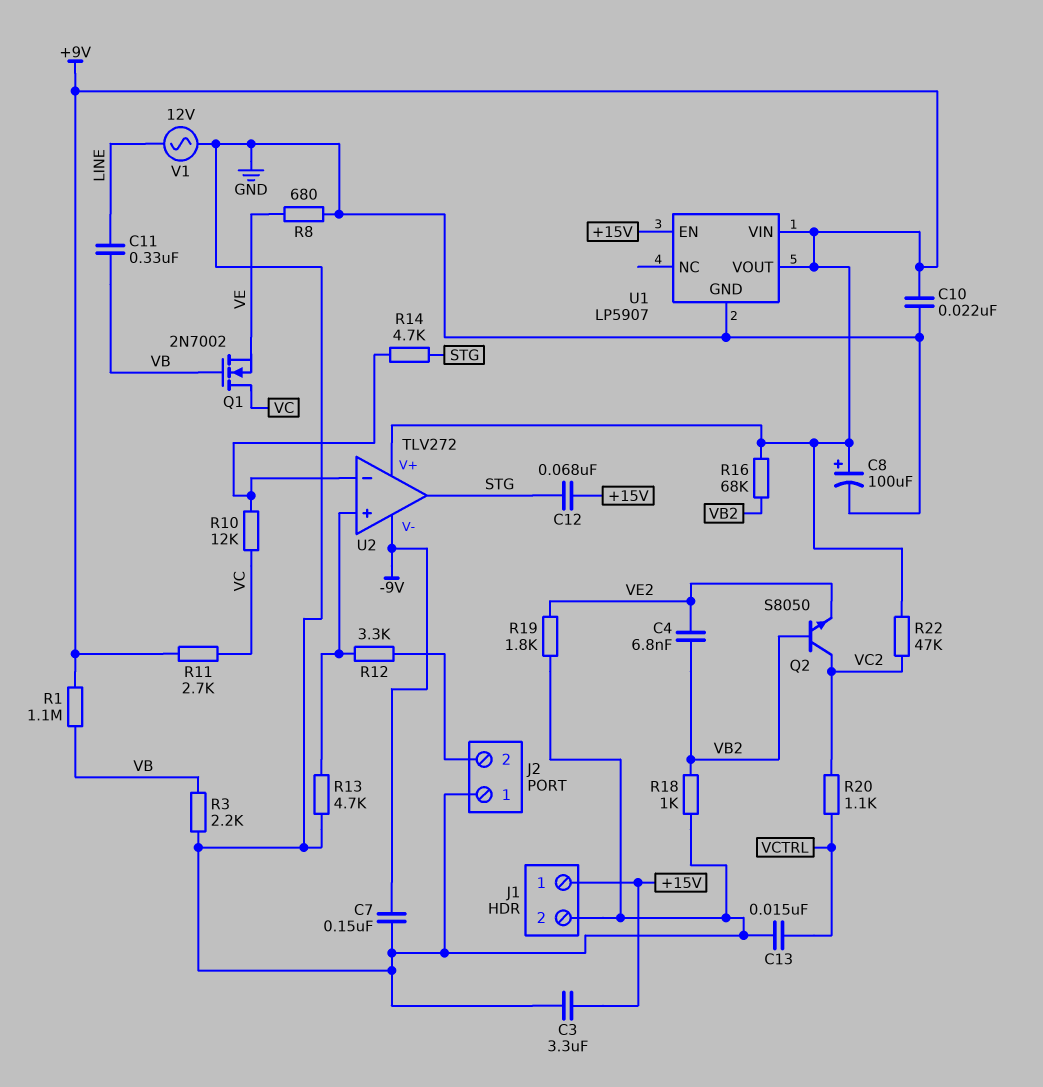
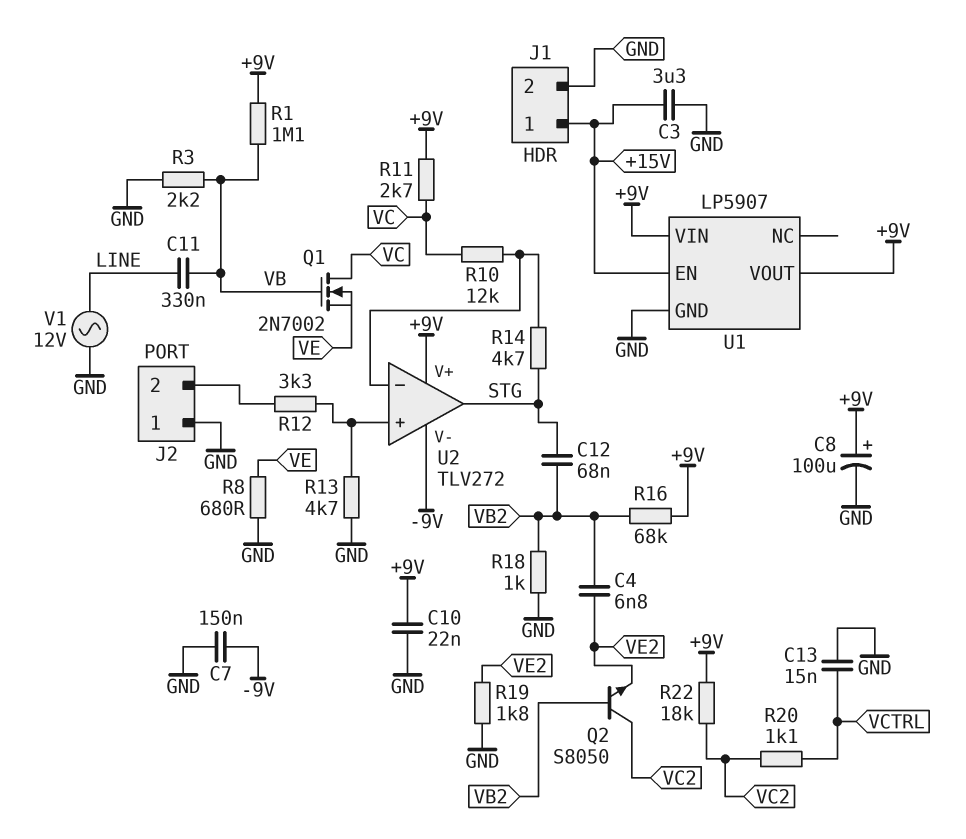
C12: 68nF (+15V, STG) -> 68nF (STG, VB2)
R22: 47k (+9V, VC2) -> 18k (+9V, VC2)

